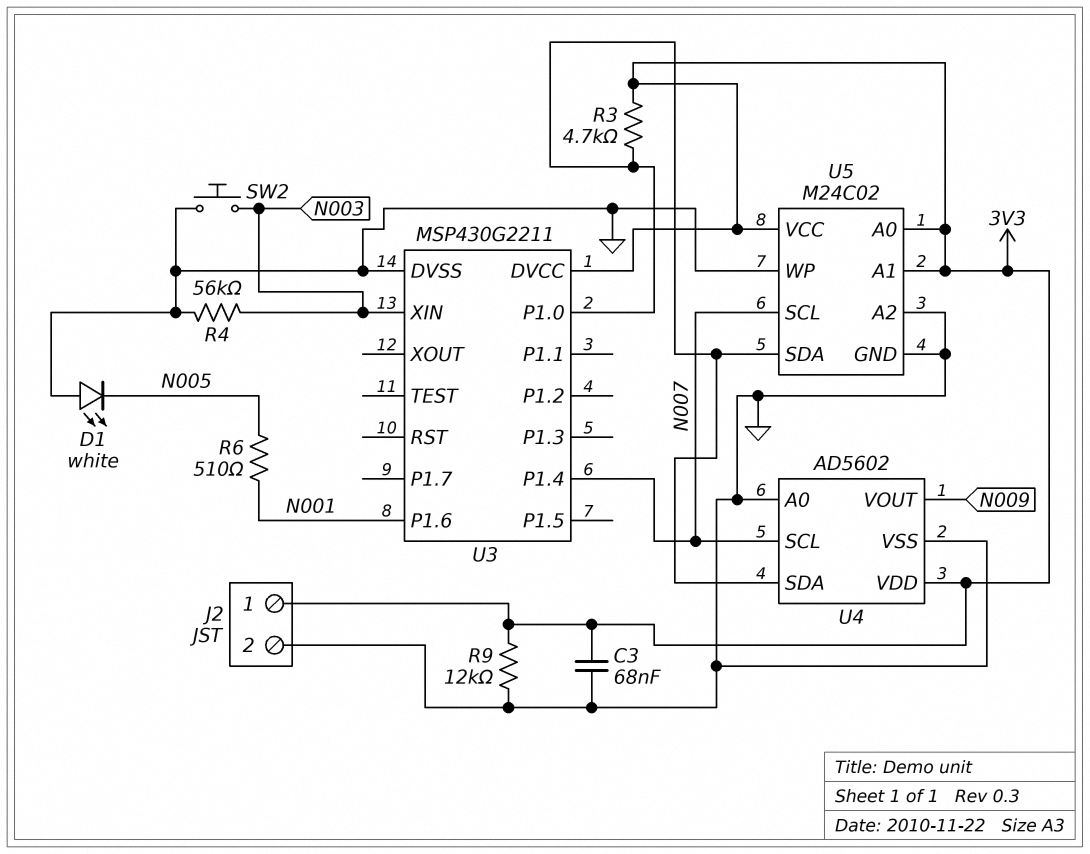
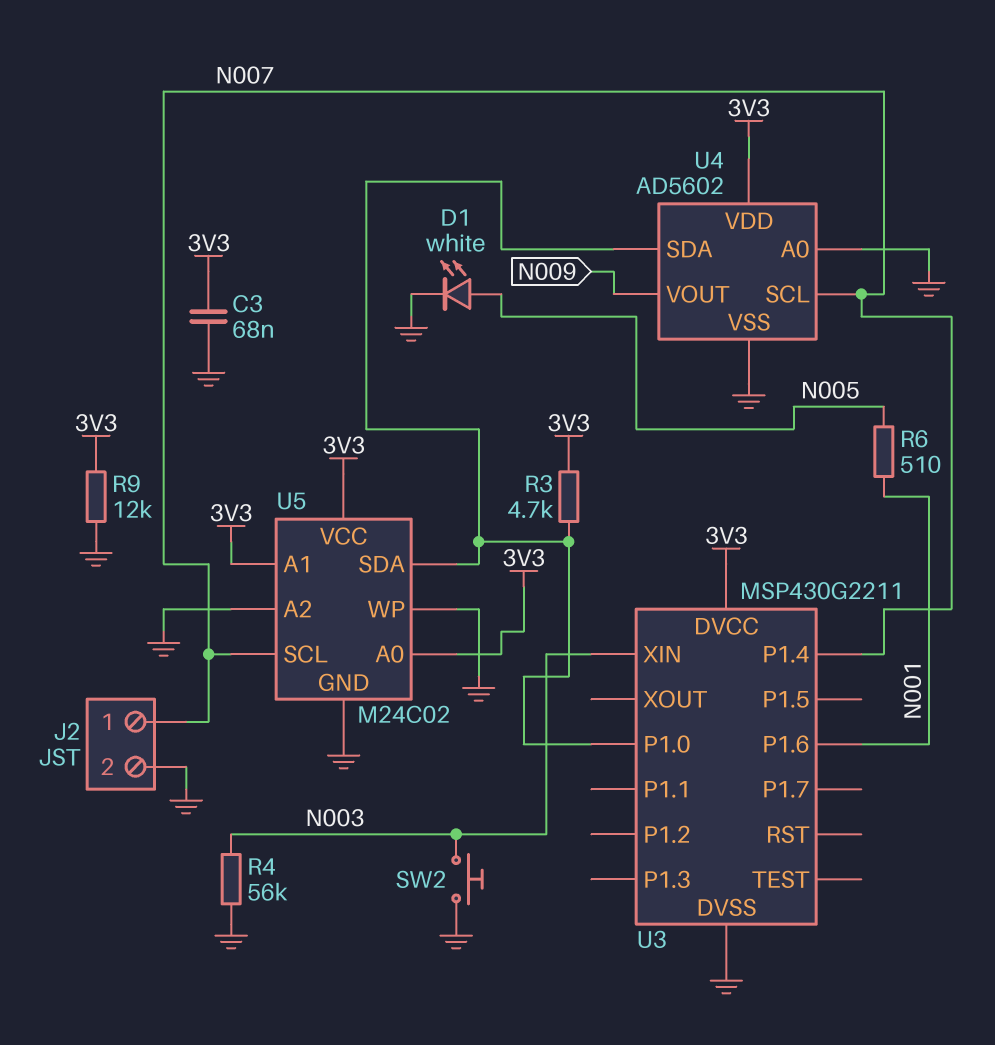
D1: LED white (A GND, K N005) -> LED white (A N005, K GND)
J2 pin 1: 3V3 -> N007

